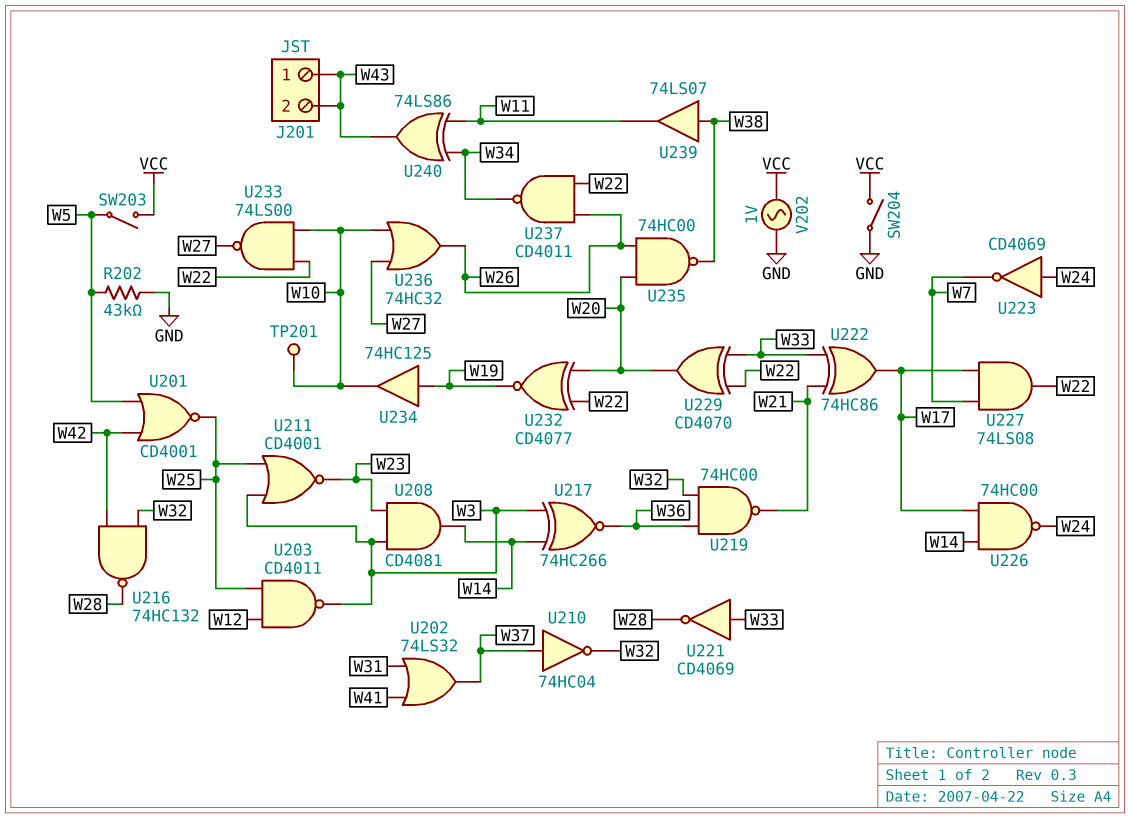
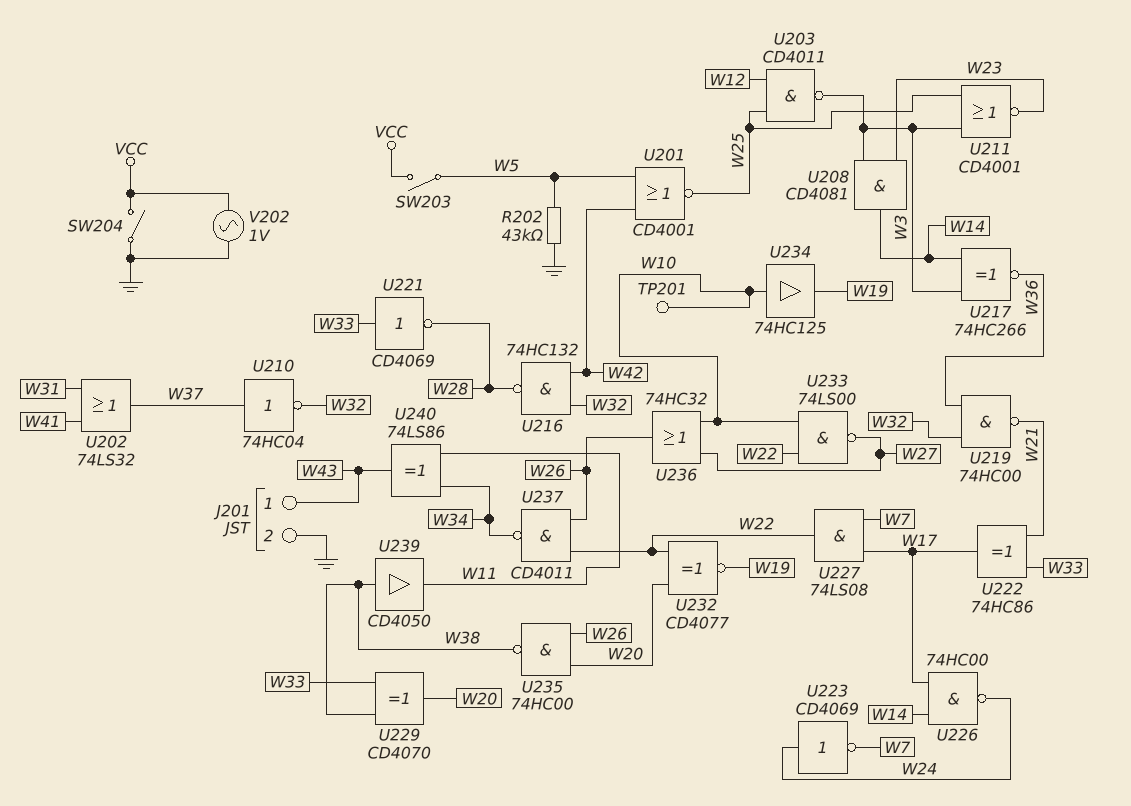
J201 pin 2: W43 -> GND
U229: XOR CD4070 (in W22, in W33, out W20) -> XOR CD4070 (in W33, in W38, out W20)
U234: buffer 74HC125 (in W19, out W10) -> buffer 74HC125 (in W10, out W19)
U239: buffer 74LS07 (in W38, out W11) -> buffer CD4050 (in W38, out W11)

